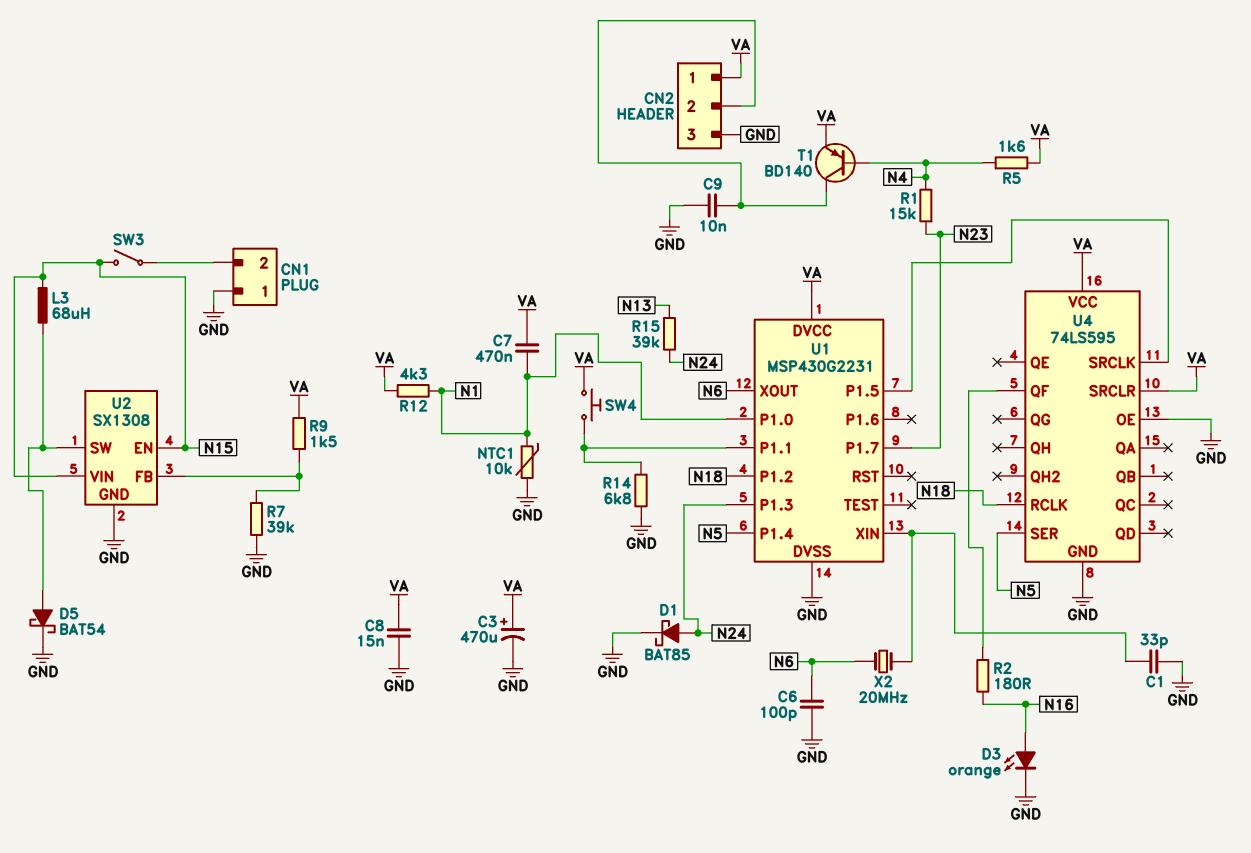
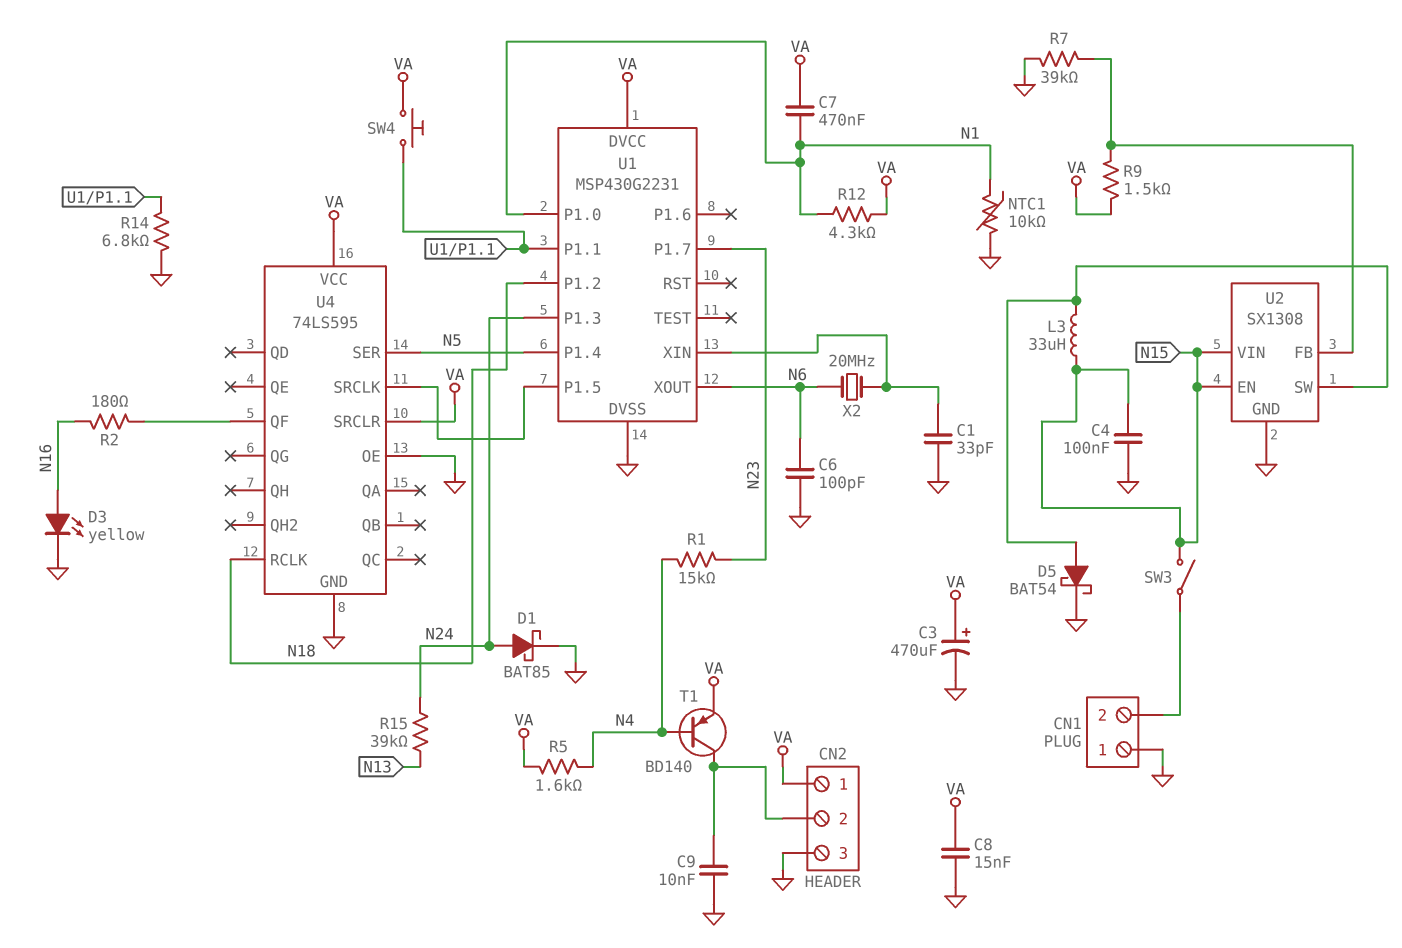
C4: none -> 100nF (GND, N15)
D3: LED orange (A N16, K GND) -> LED yellow (A N16, K GND)
L3: 68uH (N15, U2/SW) -> 33uH (N15, U2/SW)

